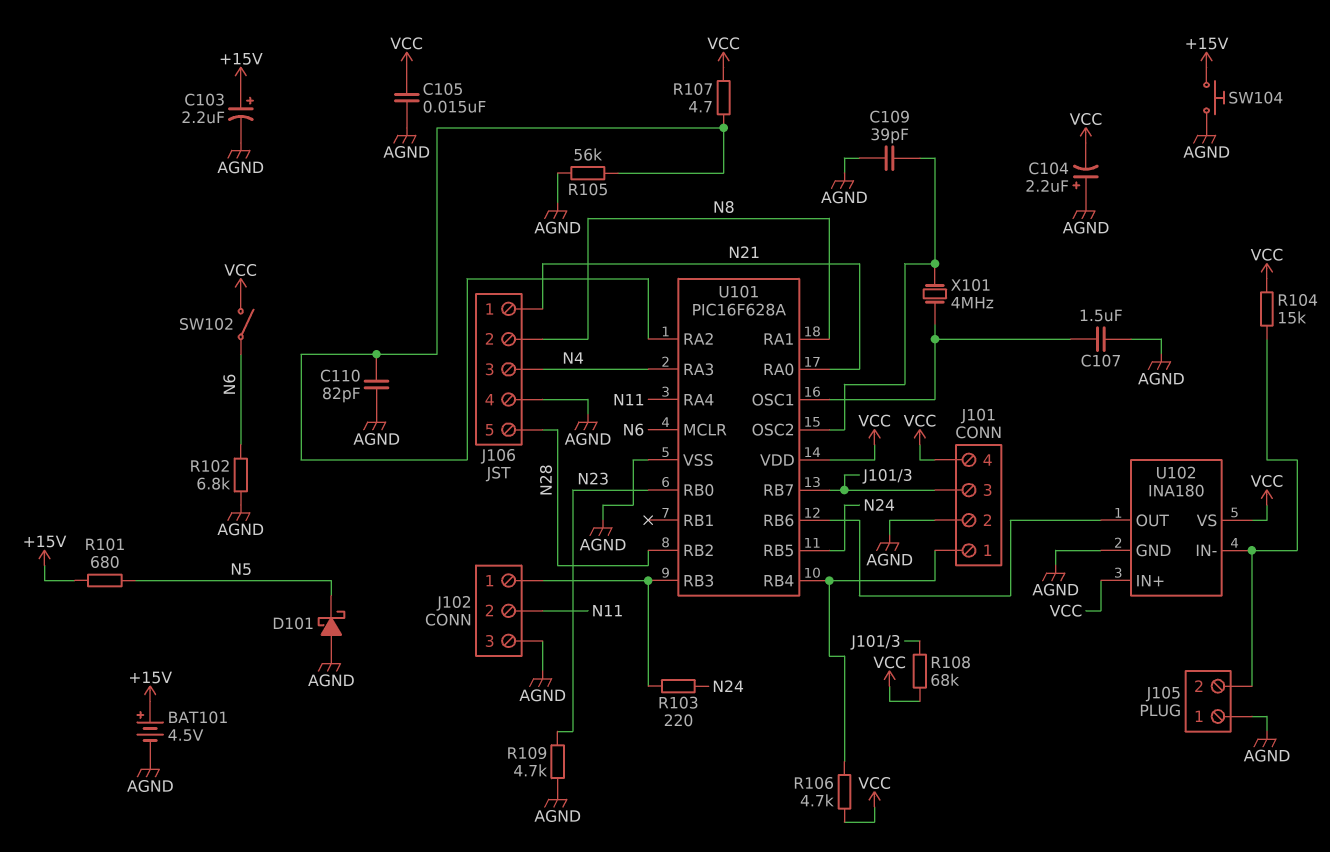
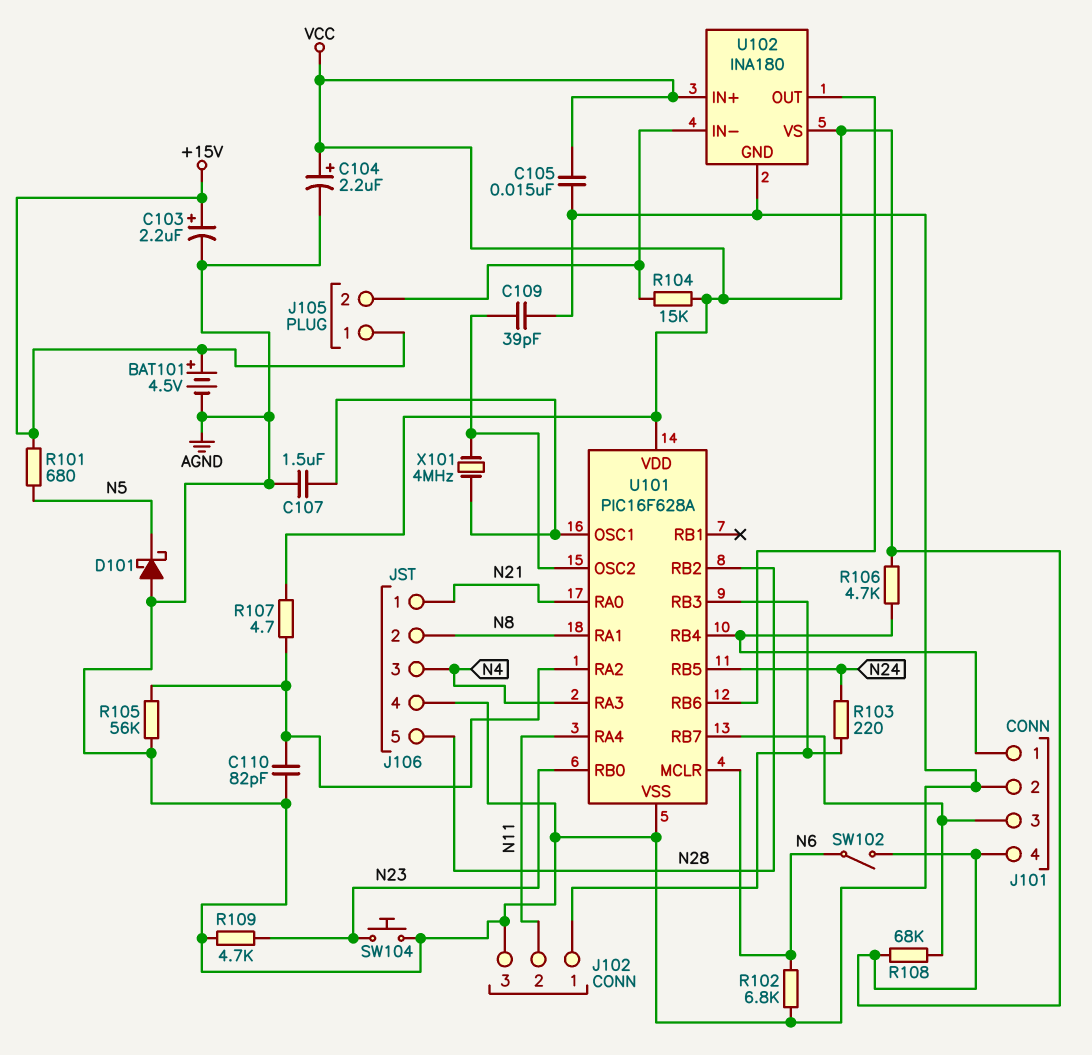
C104: 2.2uF (plus AGND, minus VCC) -> 2.2uF (plus VCC, minus AGND)
J105 pin 1: AGND -> +15V
SW104: button (+15V, AGND) -> button (AGND, N23)

